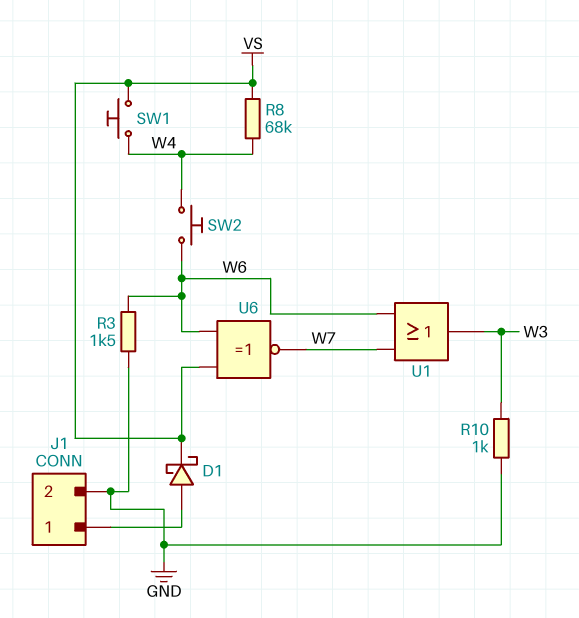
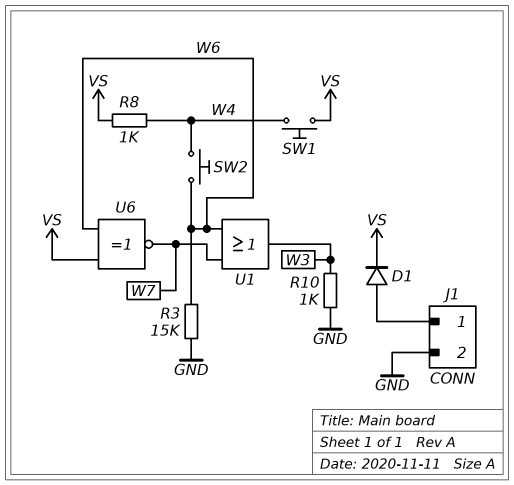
D1: schottky (A J1/1, K VS) -> diode (A J1/1, K VS)
R3: 1.5k (GND, W6) -> 15k (GND, W6)
R8: 68k (VS, W4) -> 1k (VS, W4)

